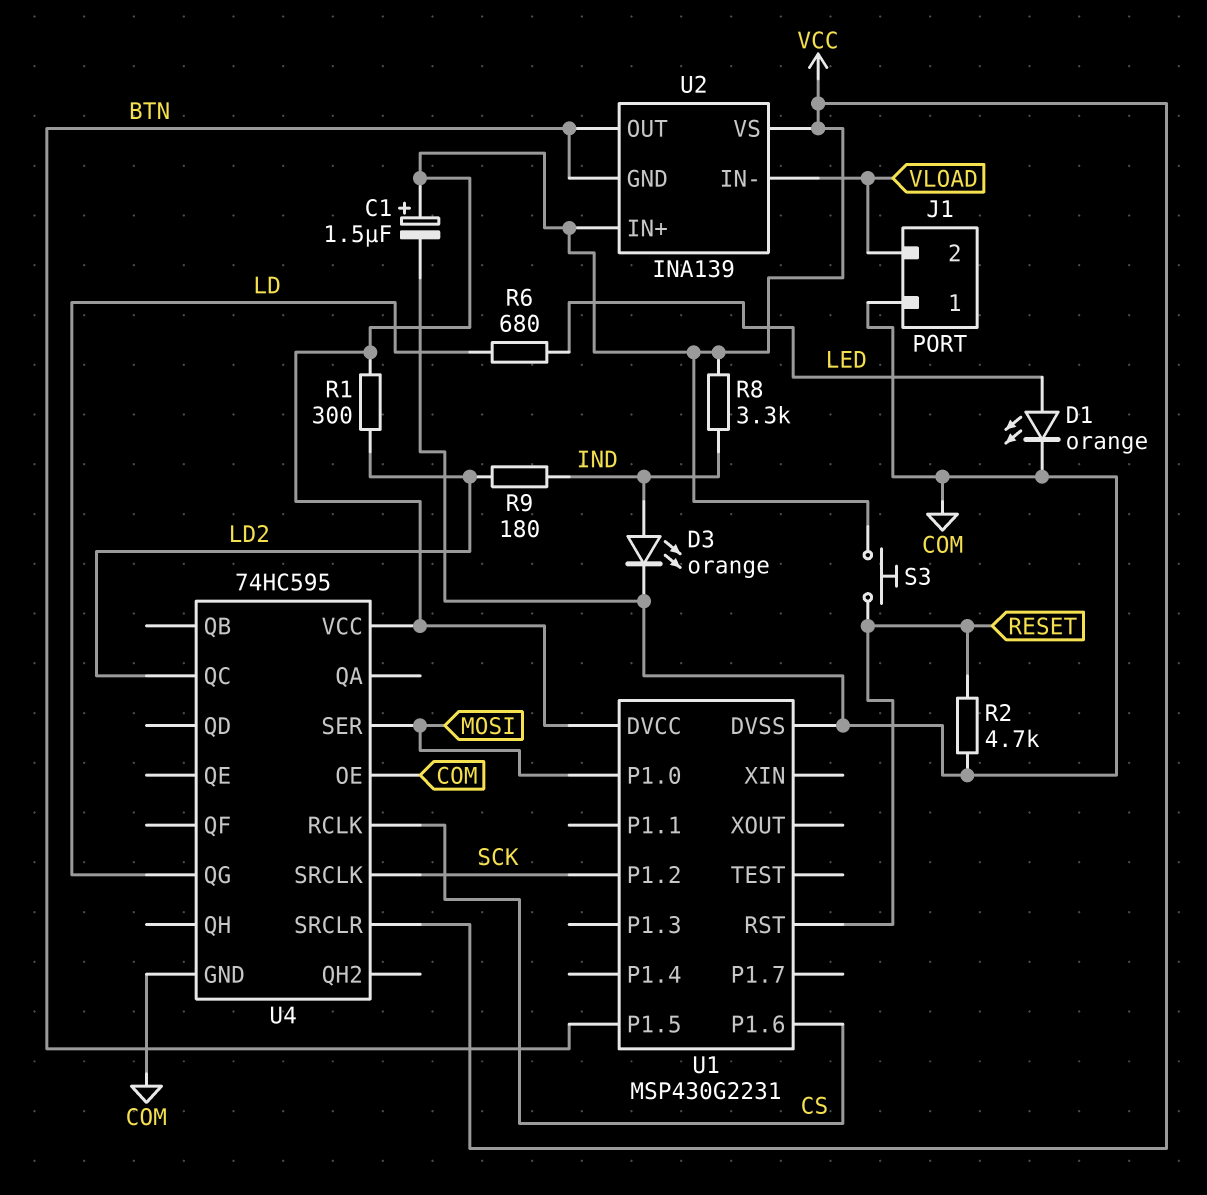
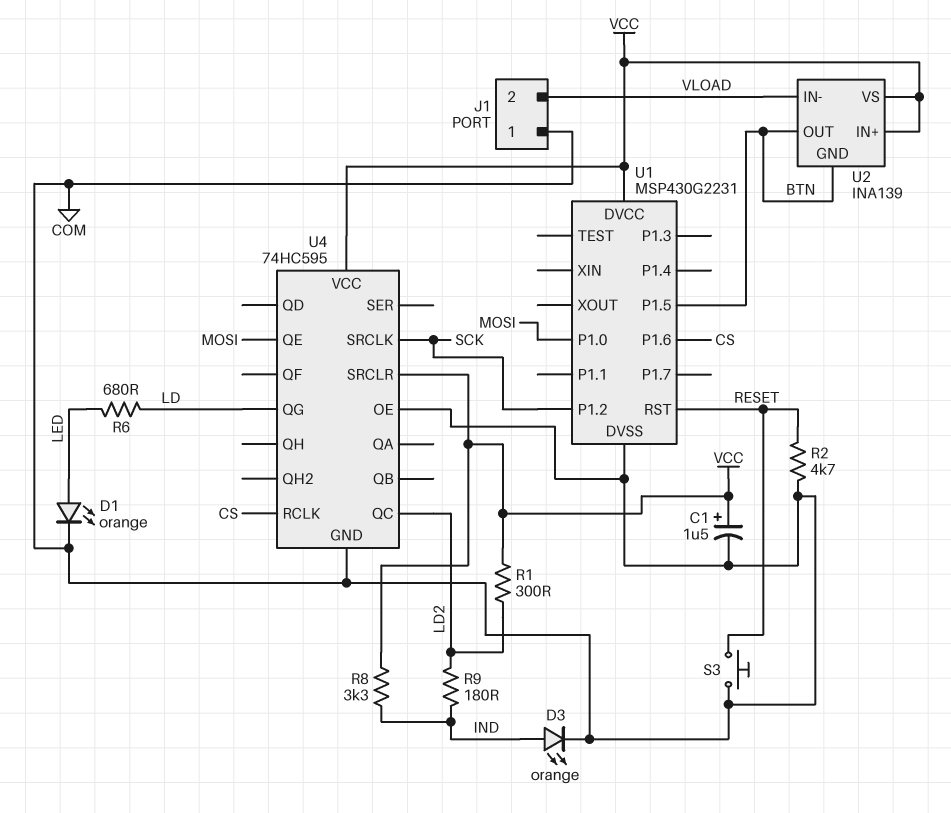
S3: button (RESET, VCC) -> button (COM, RESET)
U4 pin QE: none -> MOSI
U4 pin SER: MOSI -> none

